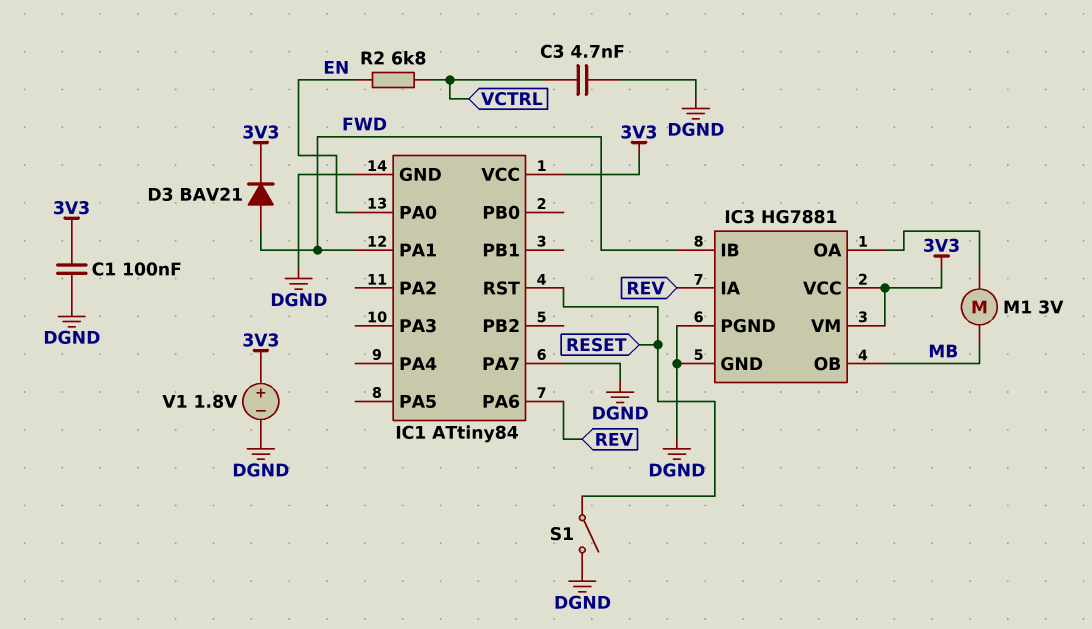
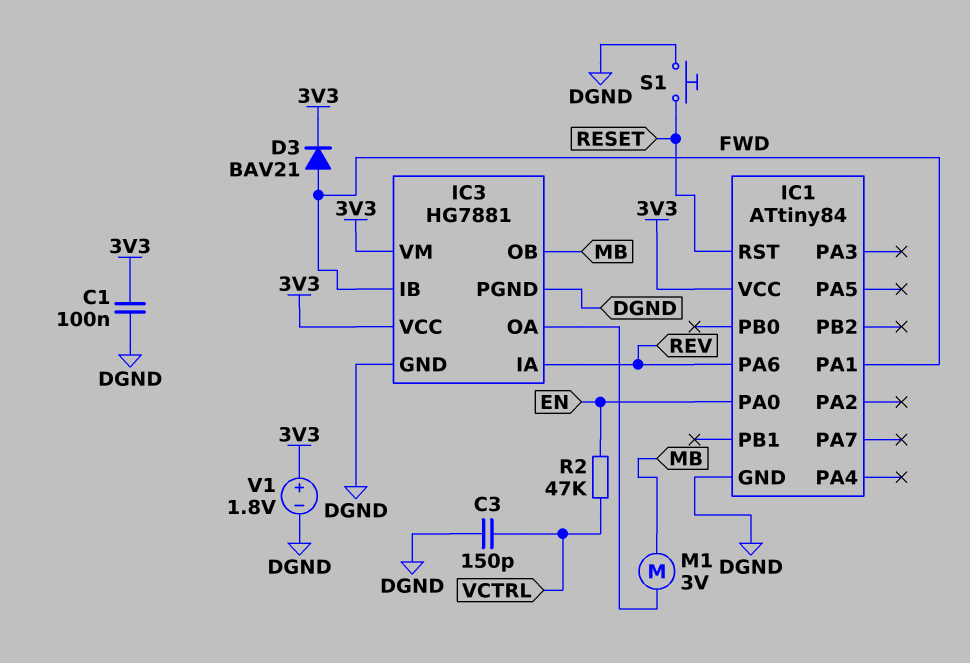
C3: 4.7nF (DGND, VCTRL) -> 150pF (DGND, VCTRL)
IC1 pin PA7: DGND -> none
R2: 6.8k (EN, VCTRL) -> 47k (EN, VCTRL)
S1: switch (DGND, RESET) -> button (DGND, RESET)

